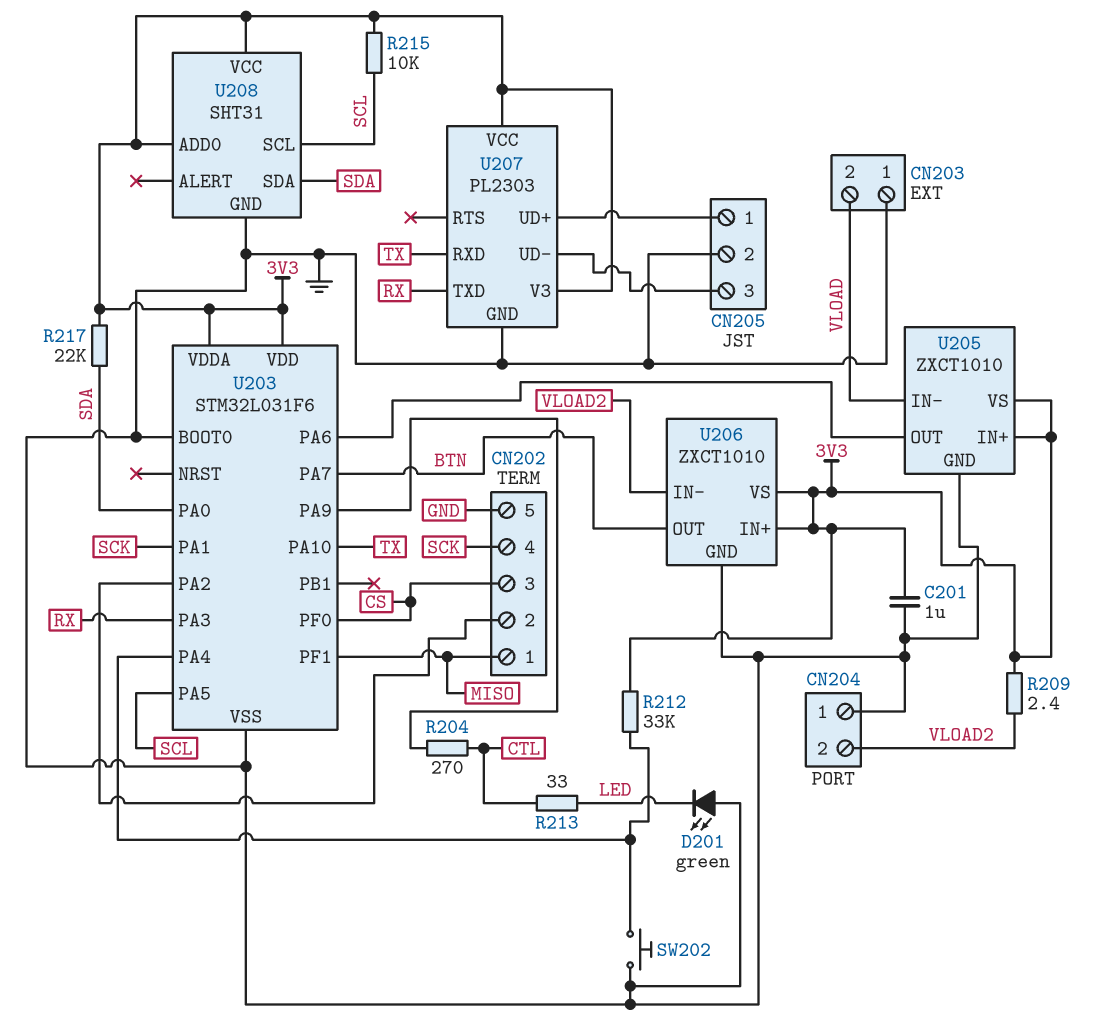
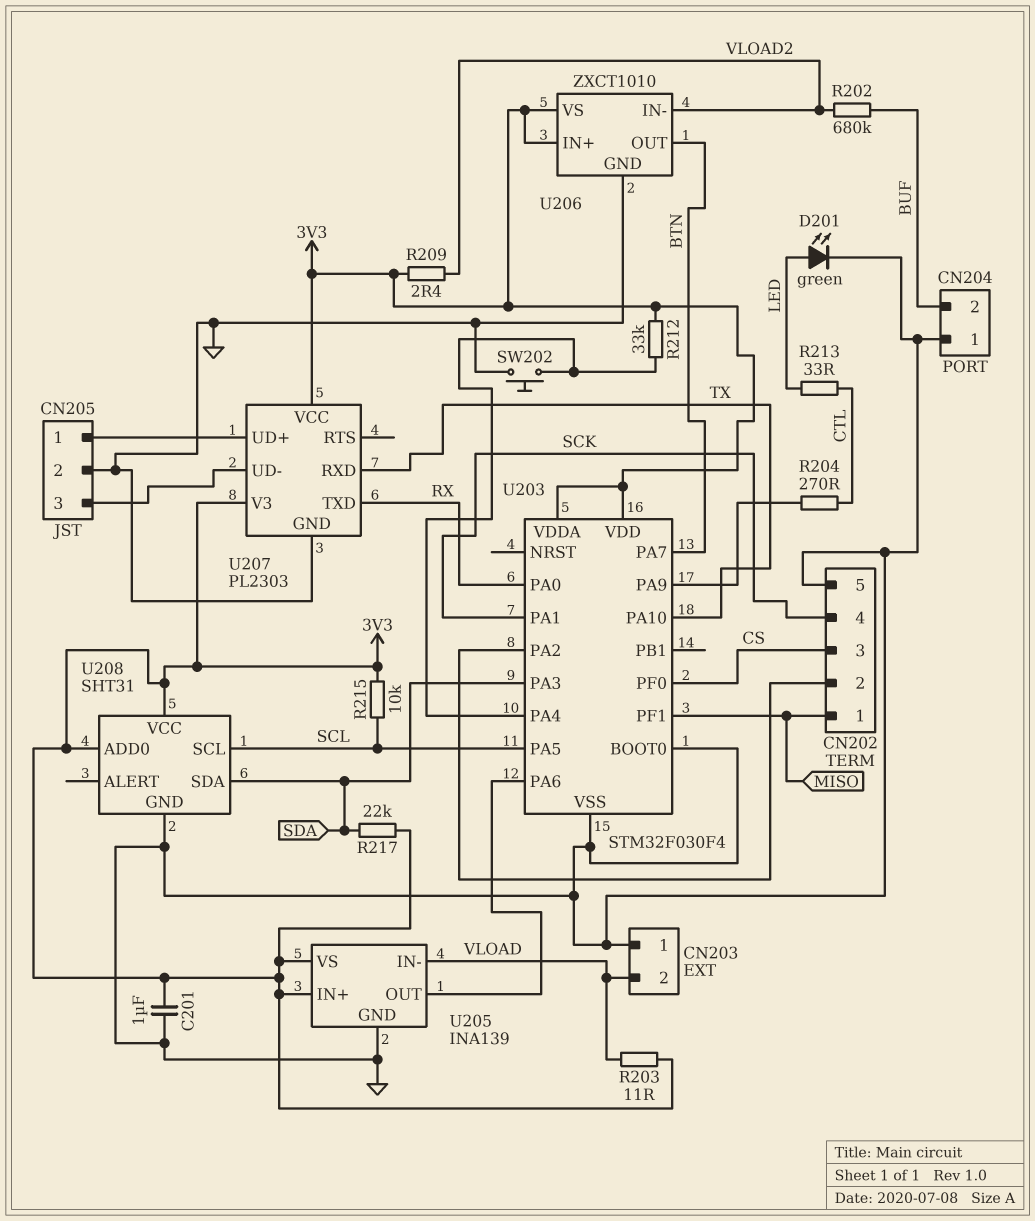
CN204 pin 2: VLOAD2 -> BUF
D201: LED green (A GND, K LED) -> LED green (A LED, K GND)
R202: none -> 680k (BUF, VLOAD2)
R203: none -> 11 (3V3, VLOAD)
U203: STM32L031F6 -> STM32F030F4
U203 pin PA0: SDA -> RX
U203 pin PA3: RX -> SDA
U205: ZXCT1010 -> INA139

